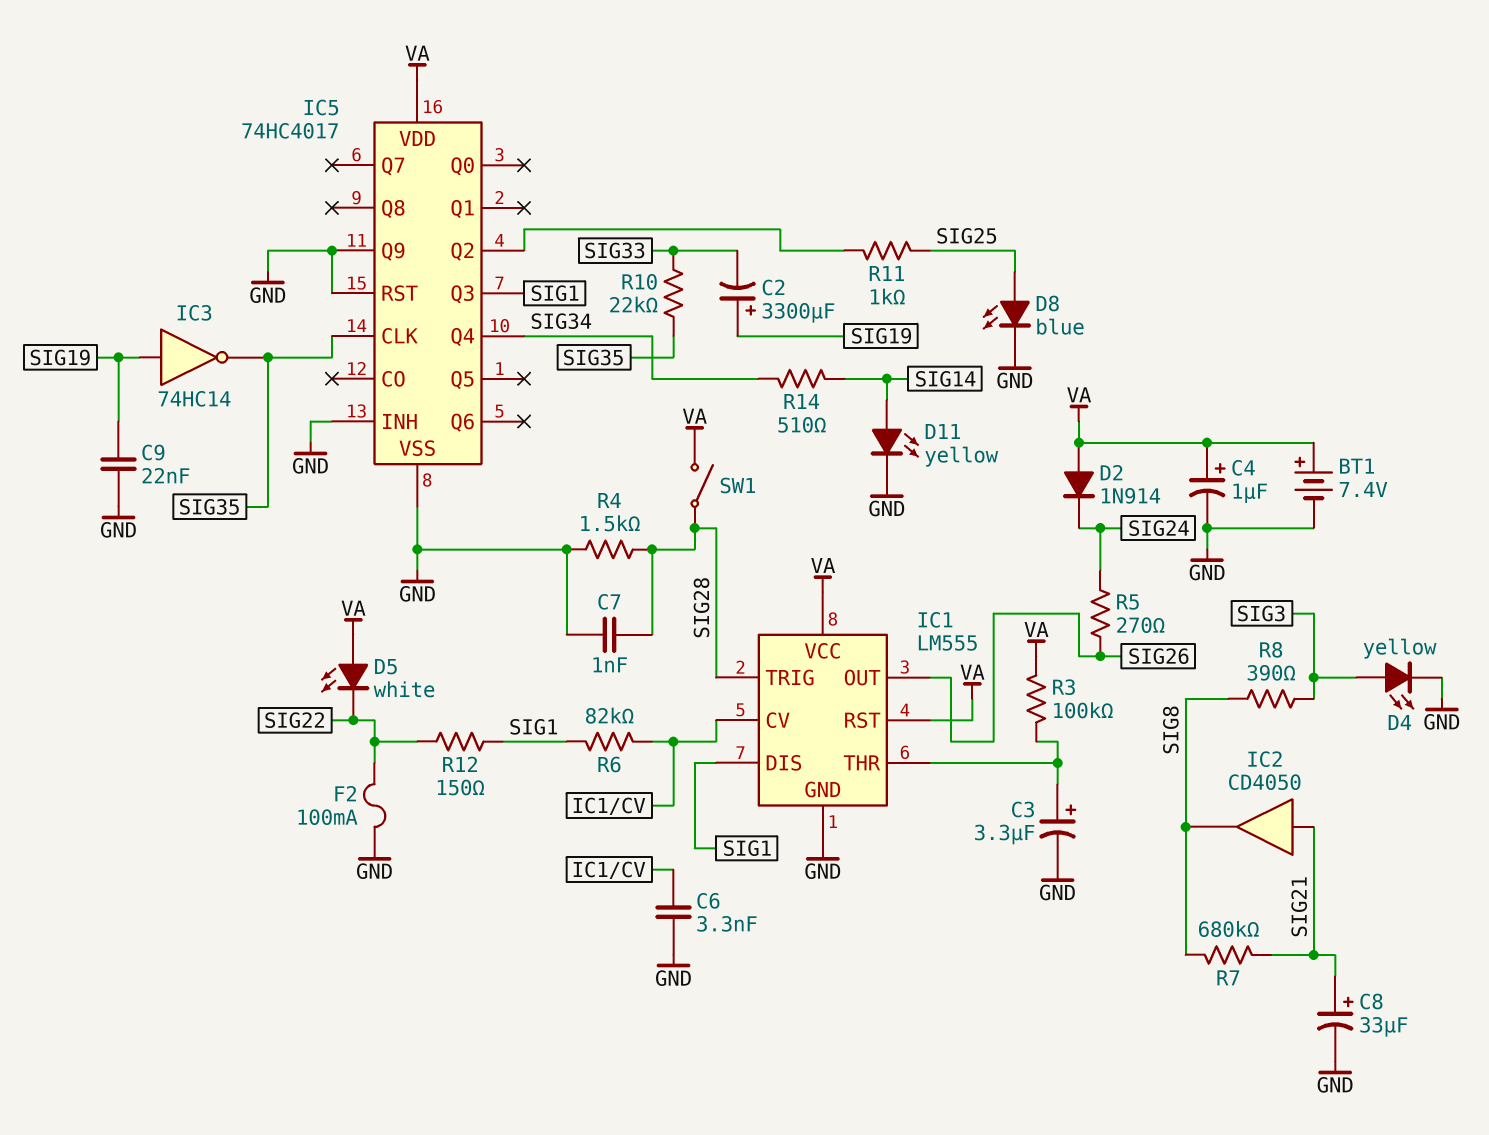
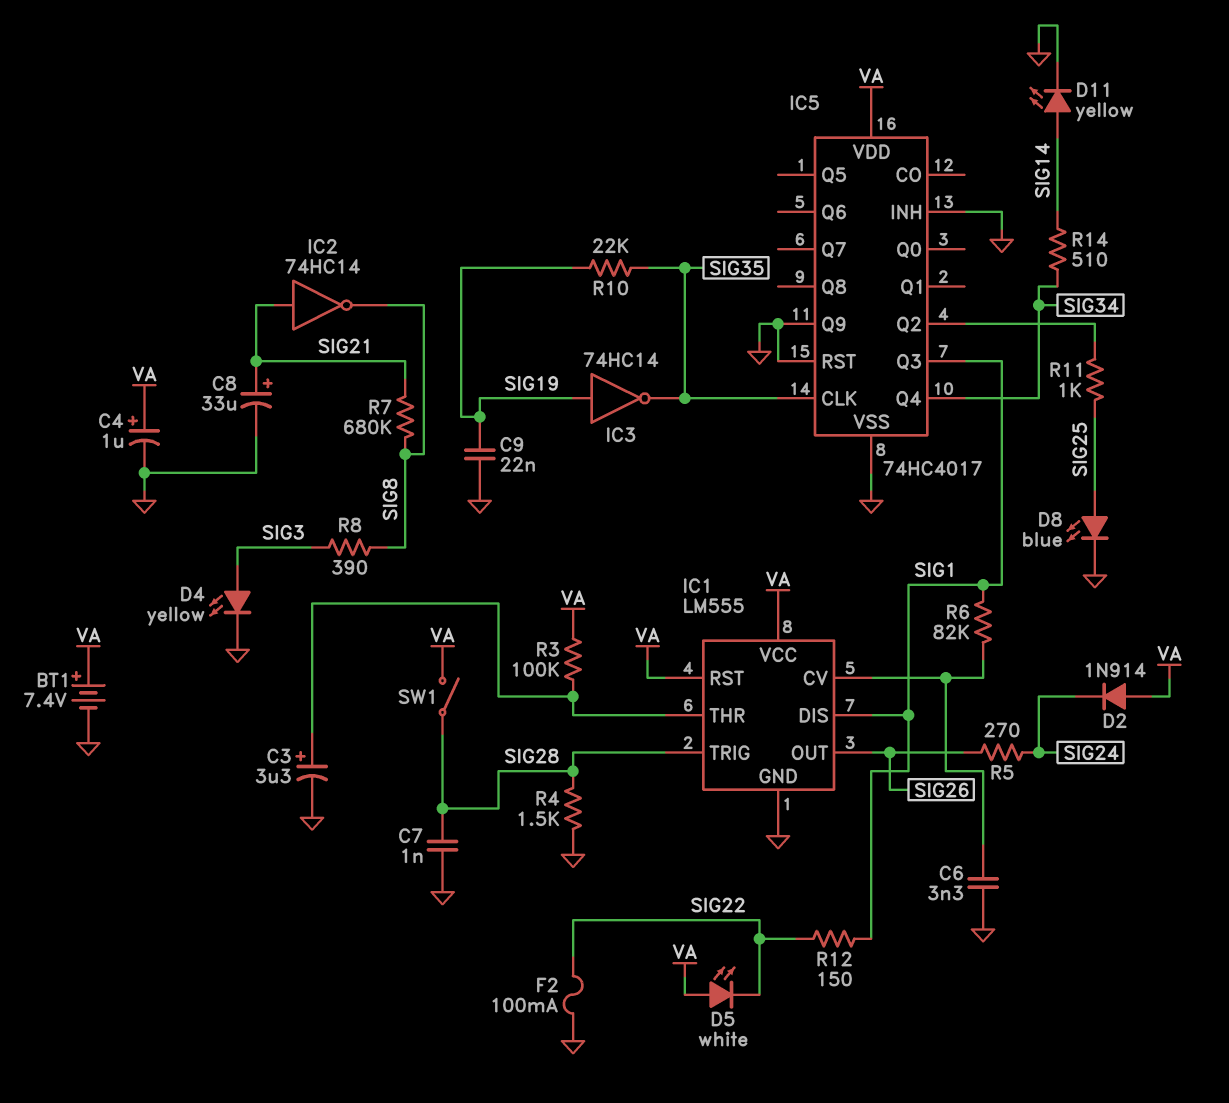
C2: 3300uF (plus SIG19, minus SIG33) -> none
IC2: buffer CD4050 (in SIG21, out SIG8) -> NOT 74HC14 (in SIG21, out SIG8)
R10: 22k (SIG33, SIG35) -> 22k (SIG19, SIG35)

